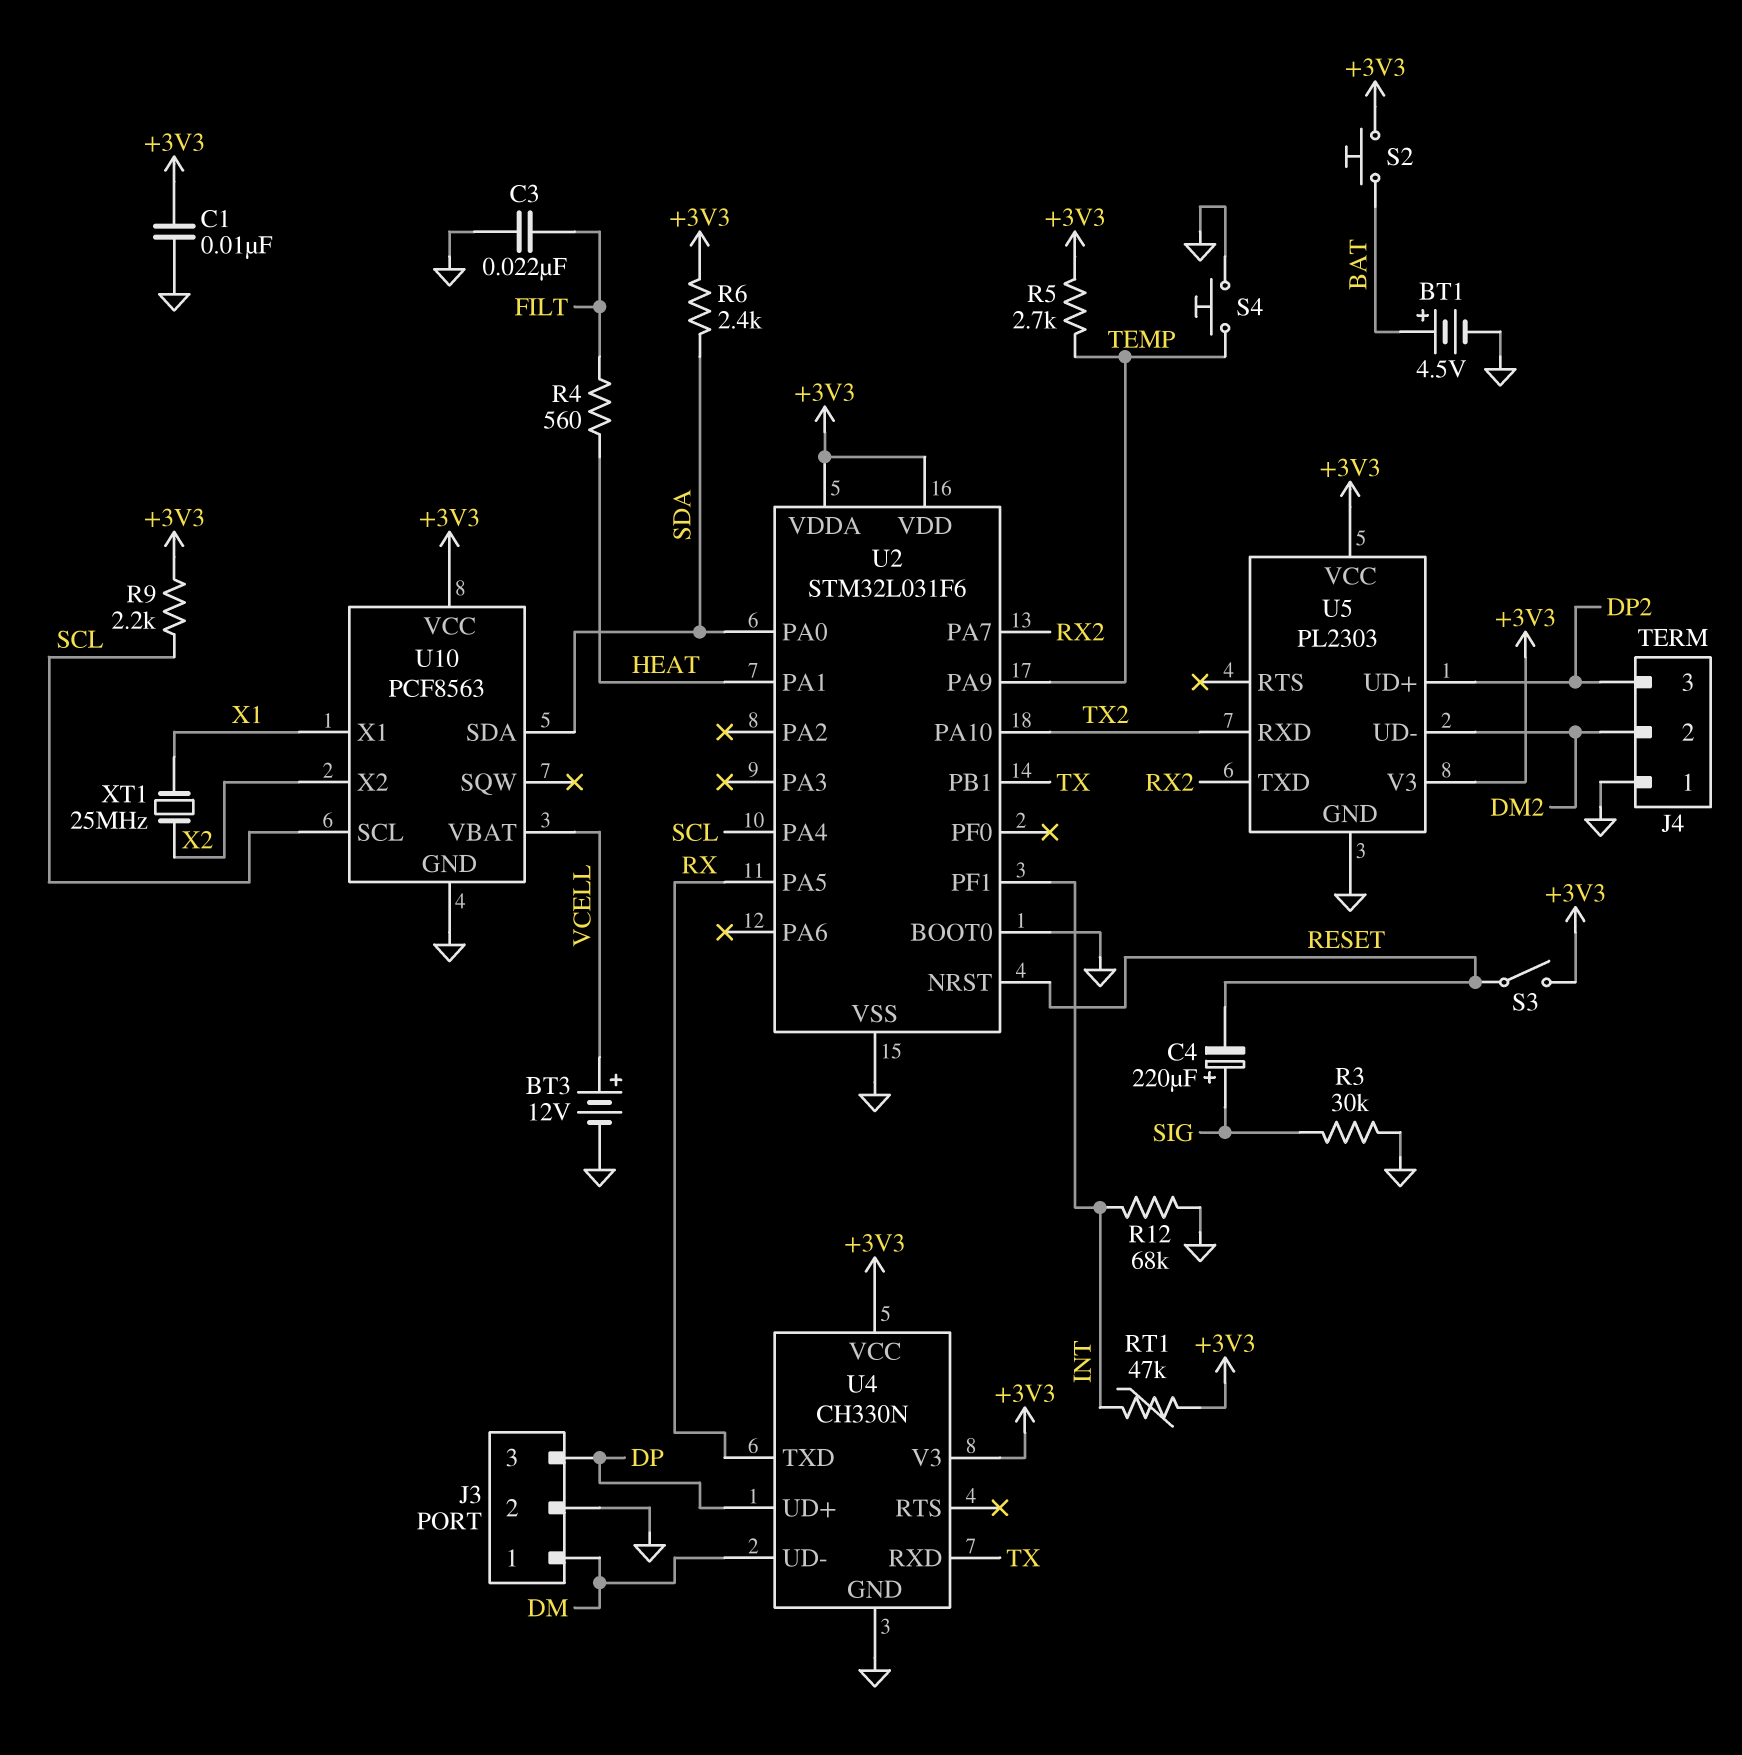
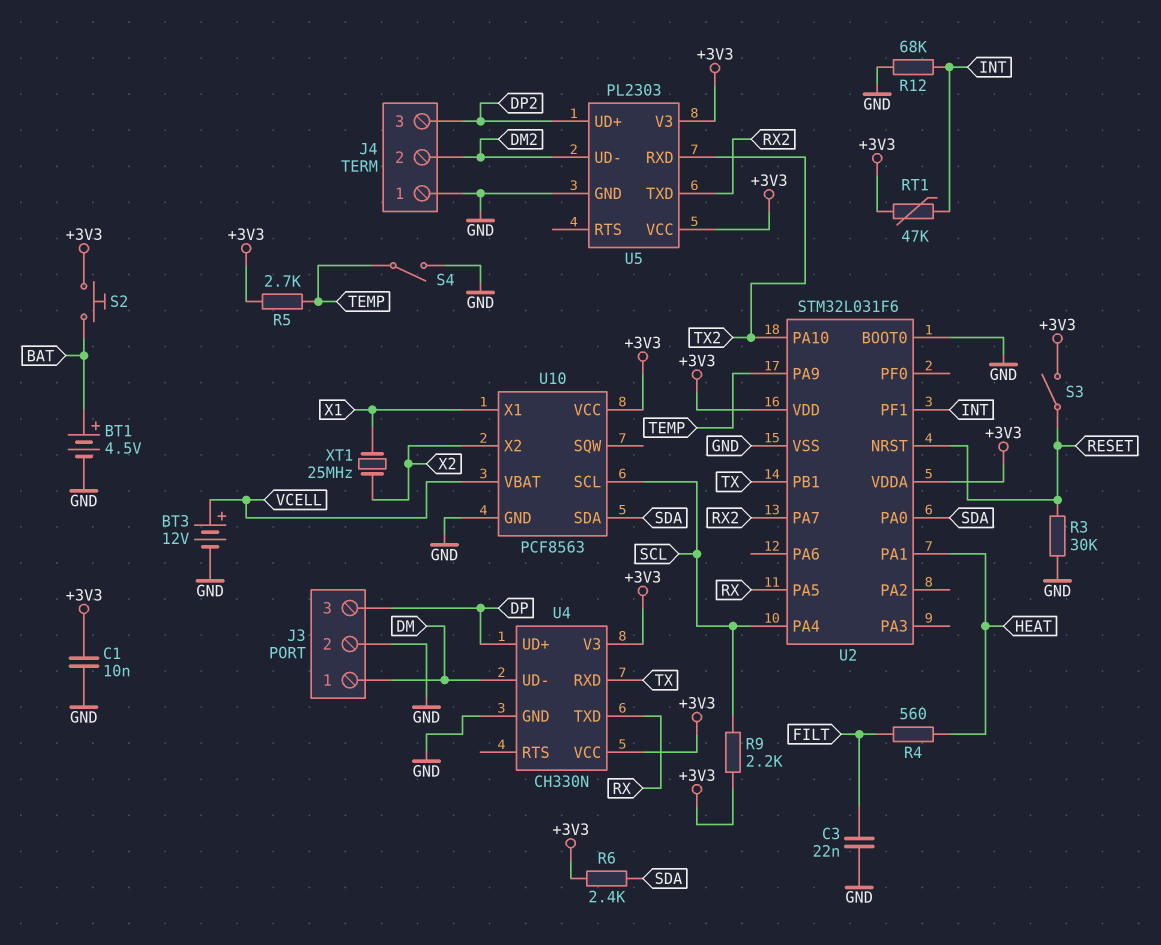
C4: 220uF (plus SIG, minus RESET) -> none
R3: 30k (GND, SIG) -> 30k (GND, RESET)
S4: button (GND, TEMP) -> switch (GND, TEMP)

